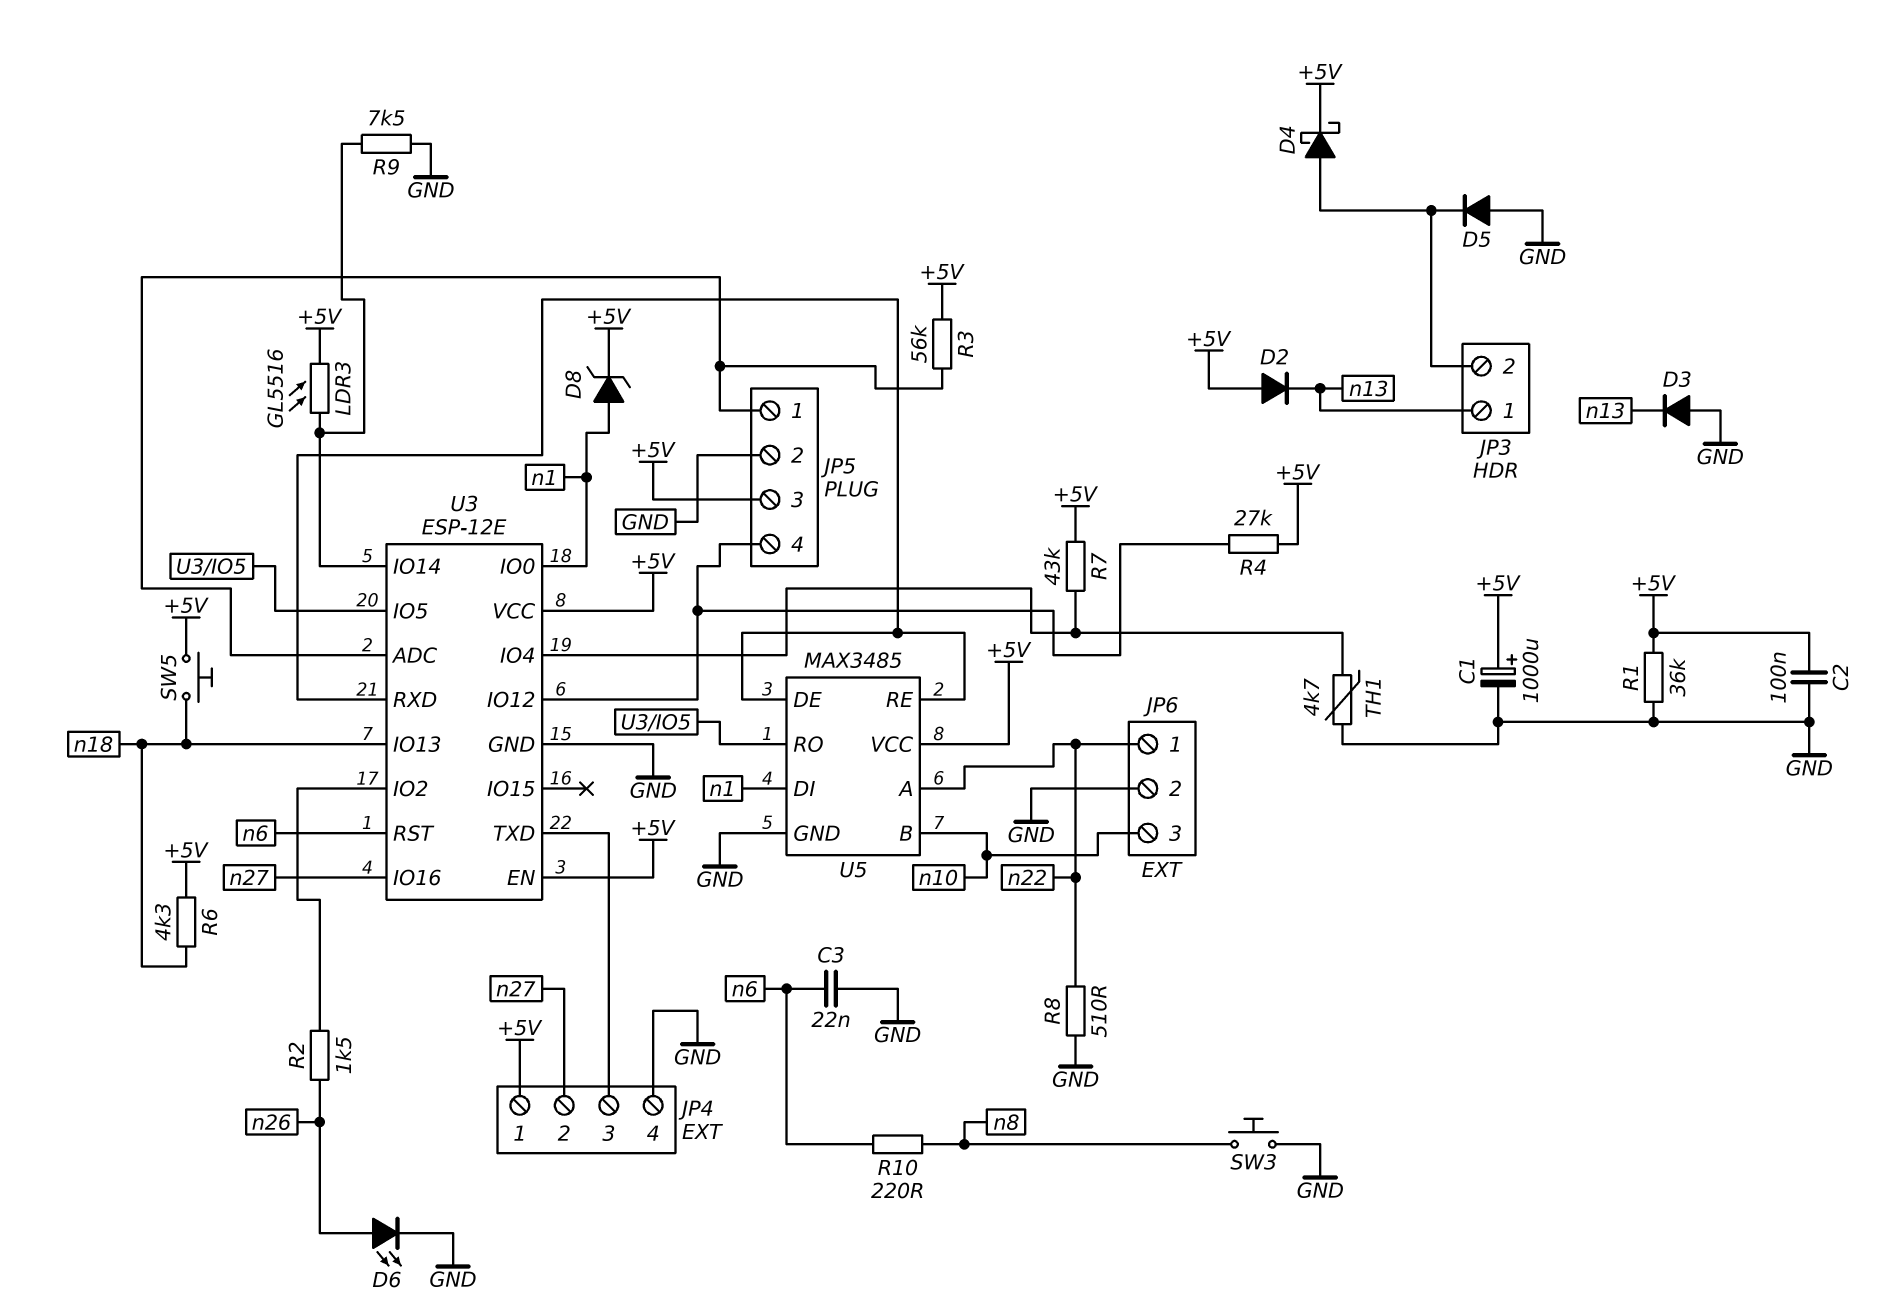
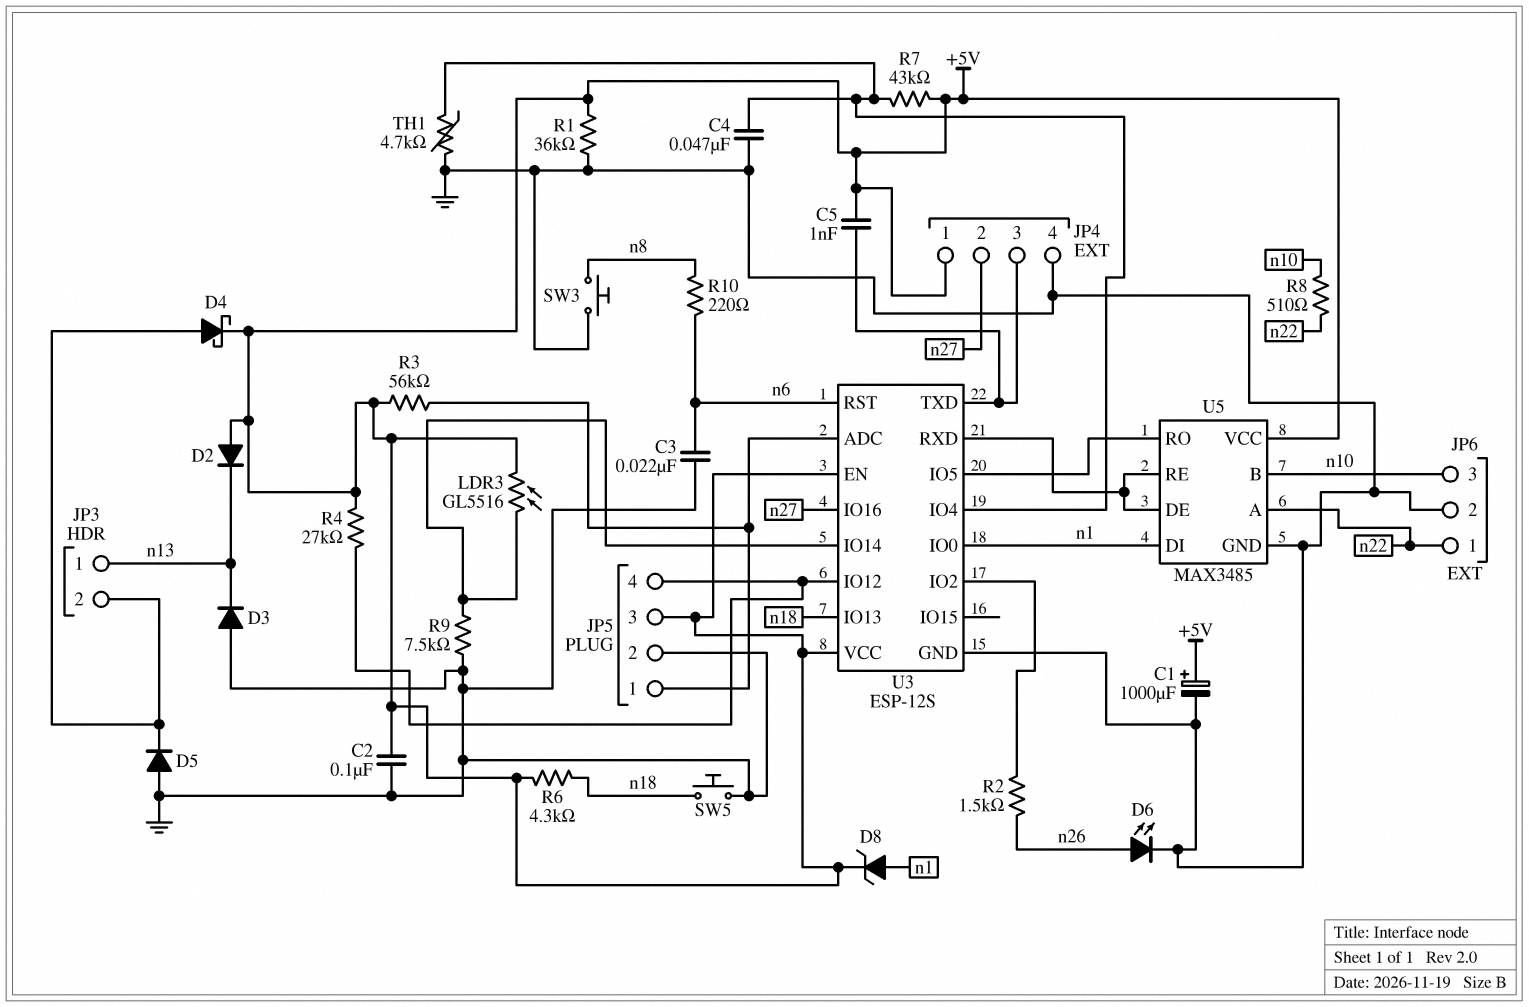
C4: none -> 47nF (GND, U3/IO4)
C5: none -> 1nF (+5V, JP4/3)
R8: 510 (GND, n22) -> 510 (n10, n22)
SW5: button (+5V, n18) -> button (GND, n18)
U3: ESP-12E -> ESP-12S

